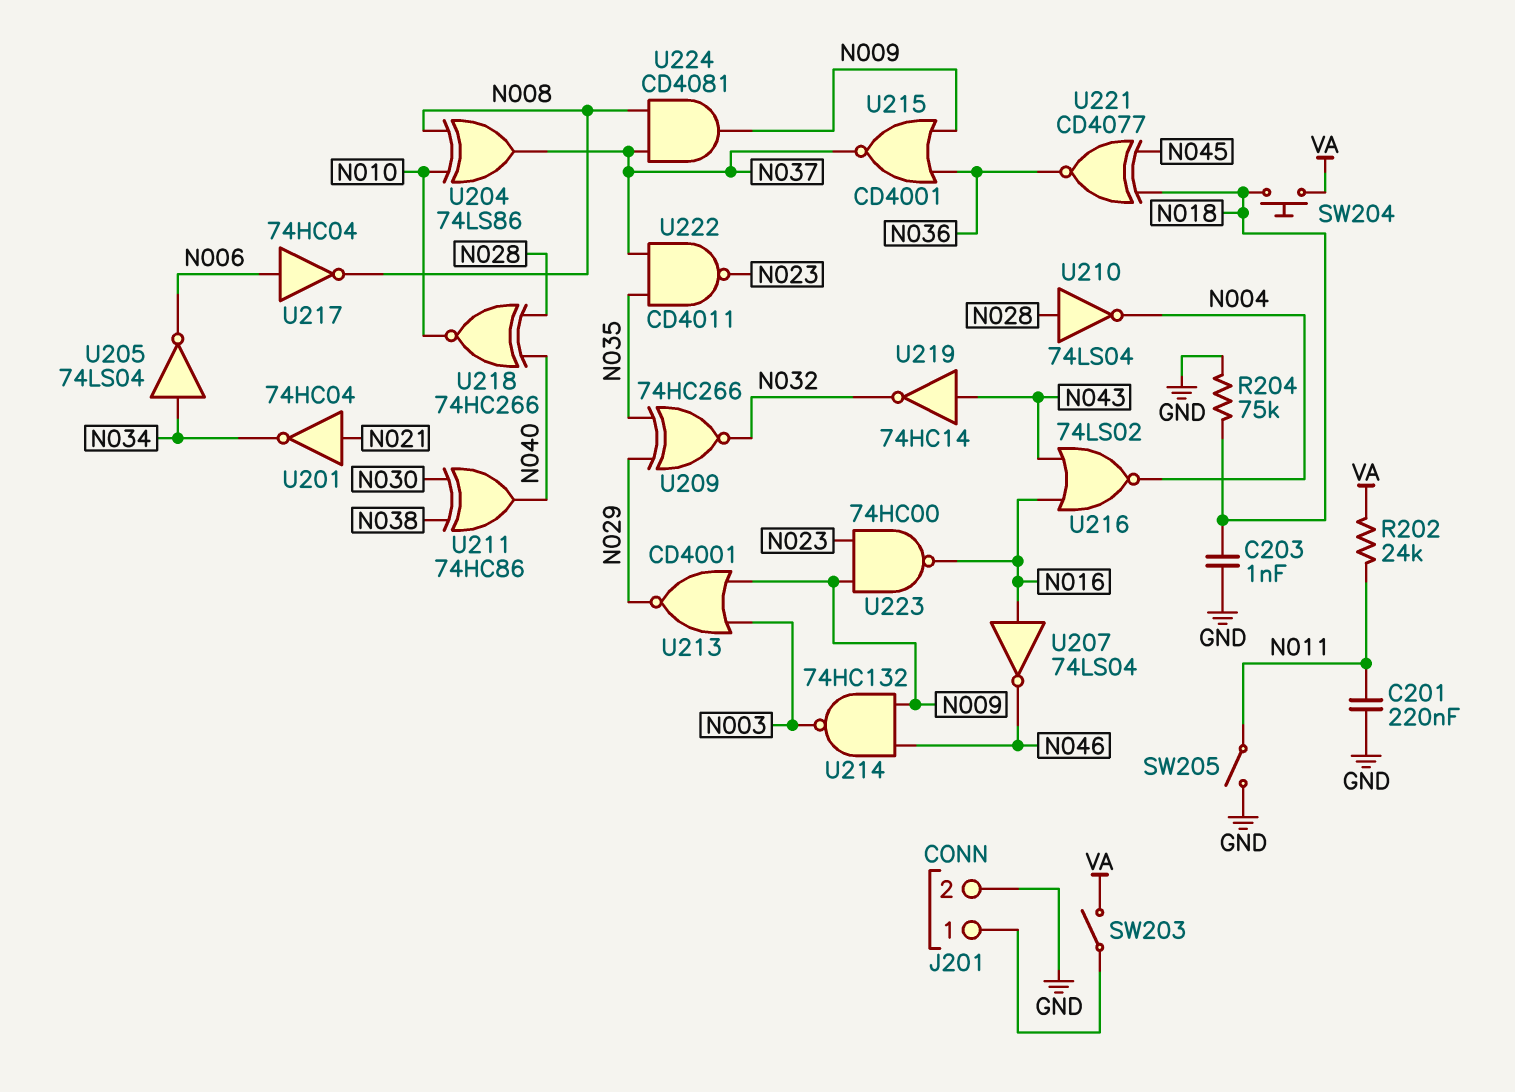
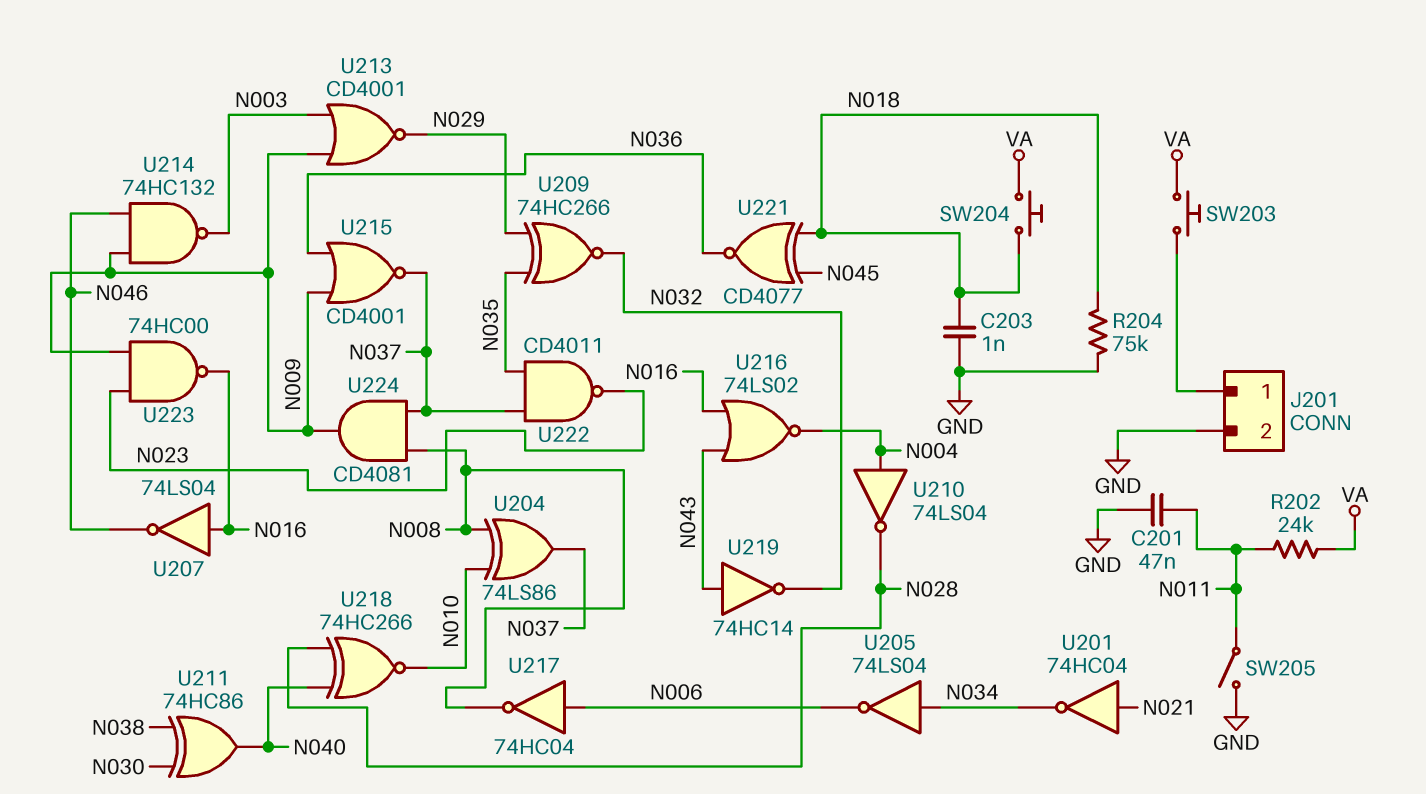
C201: 220nF (GND, N011) -> 47nF (GND, N011)
SW203: switch (J201/1, VA) -> button (J201/1, VA)
U210: NOT 74LS04 (in N028, out N004) -> NOT 74LS04 (in N004, out N028)

